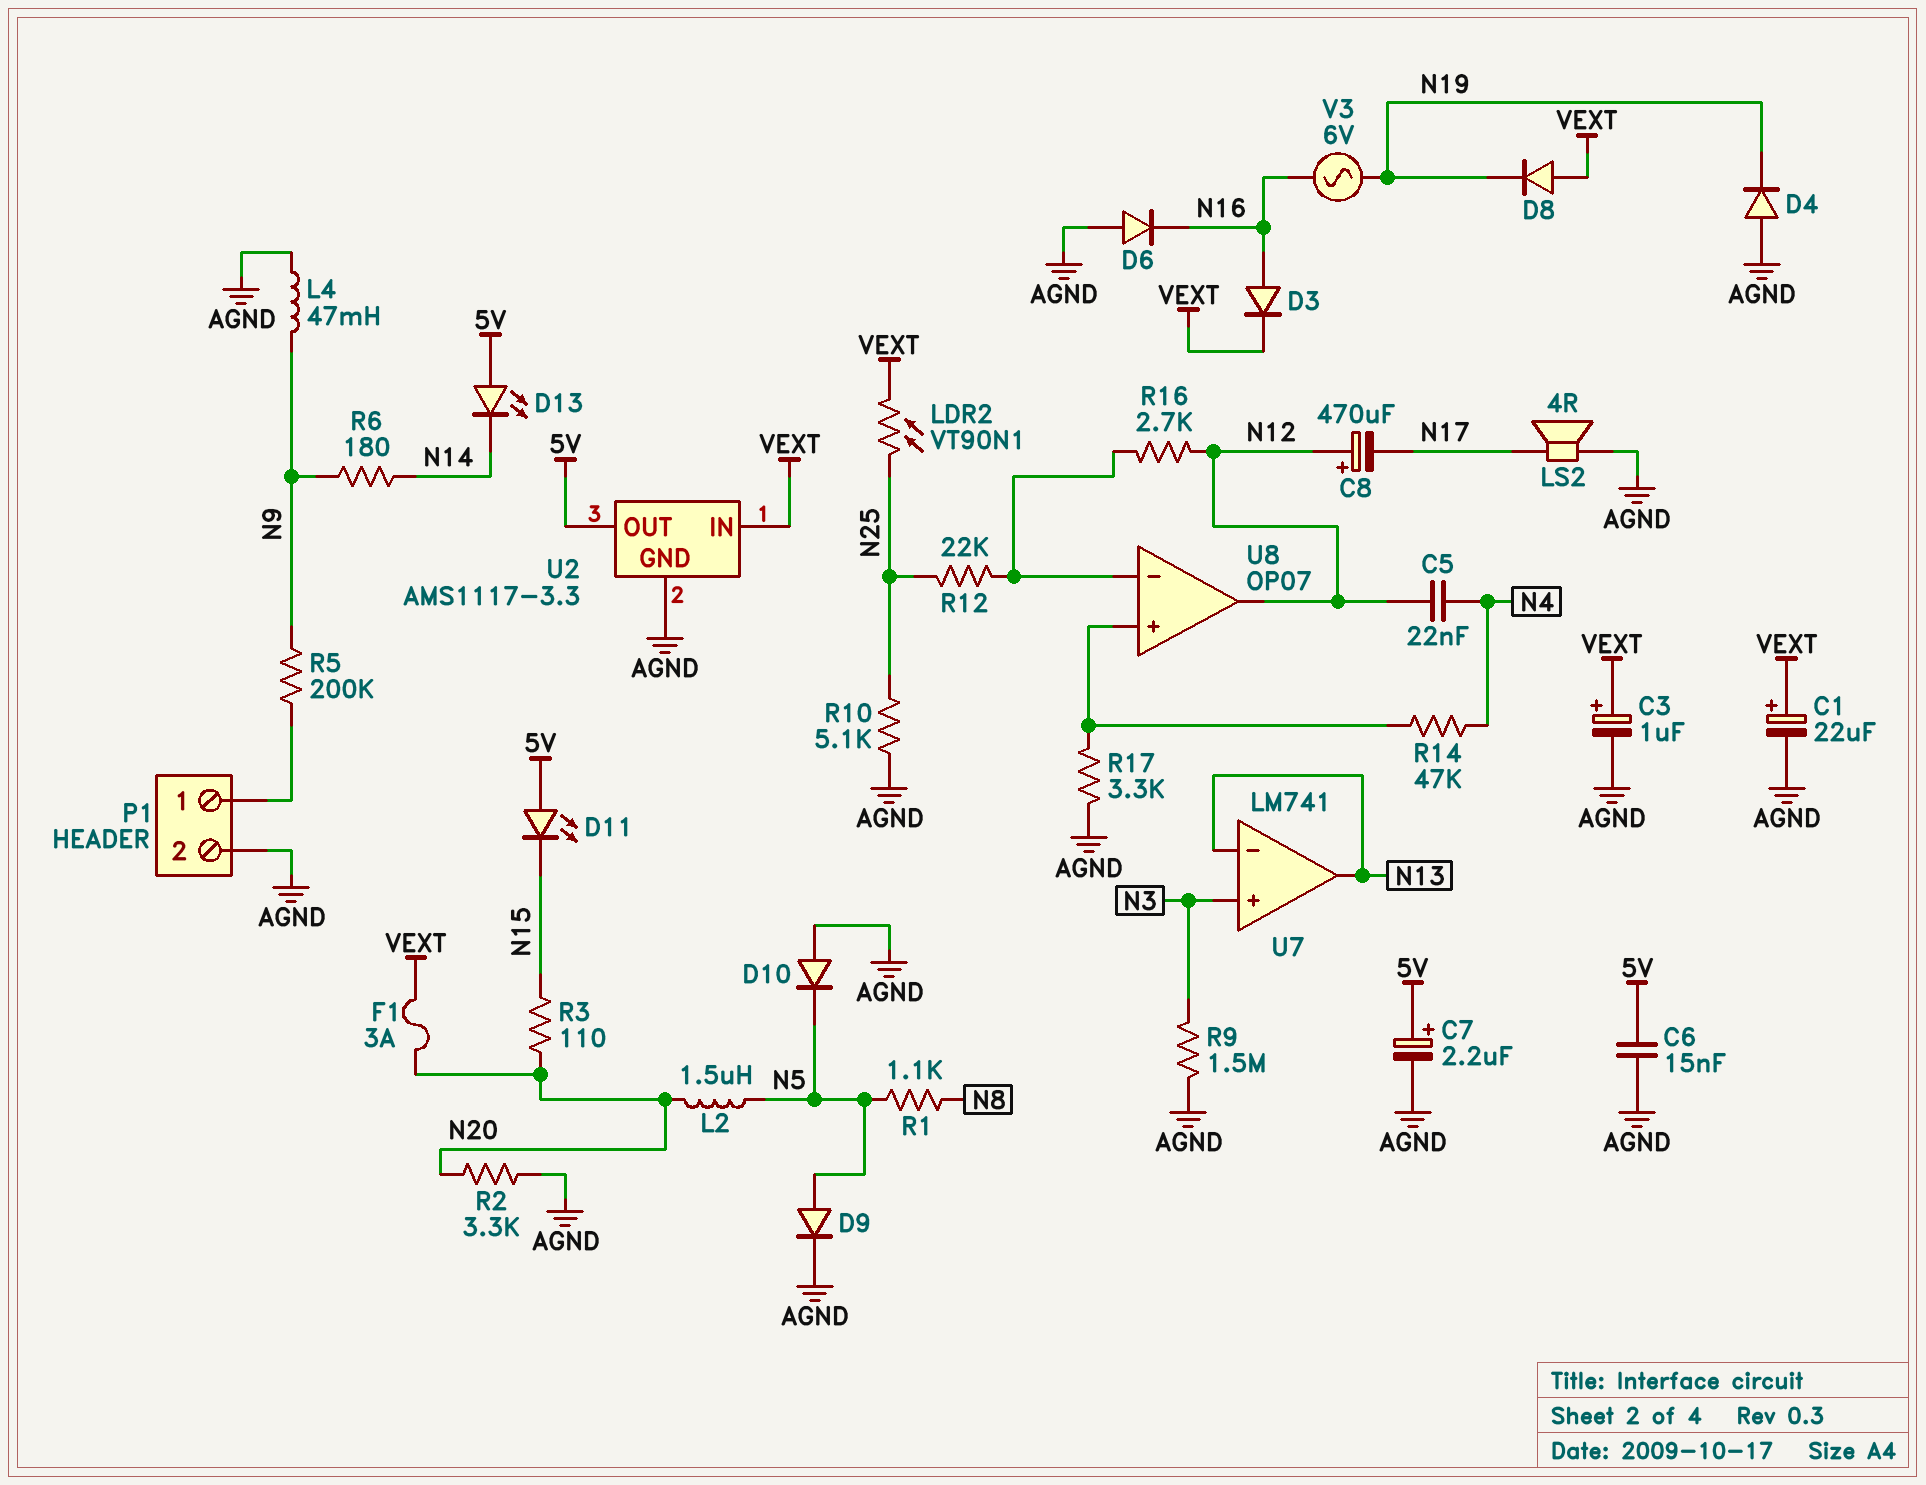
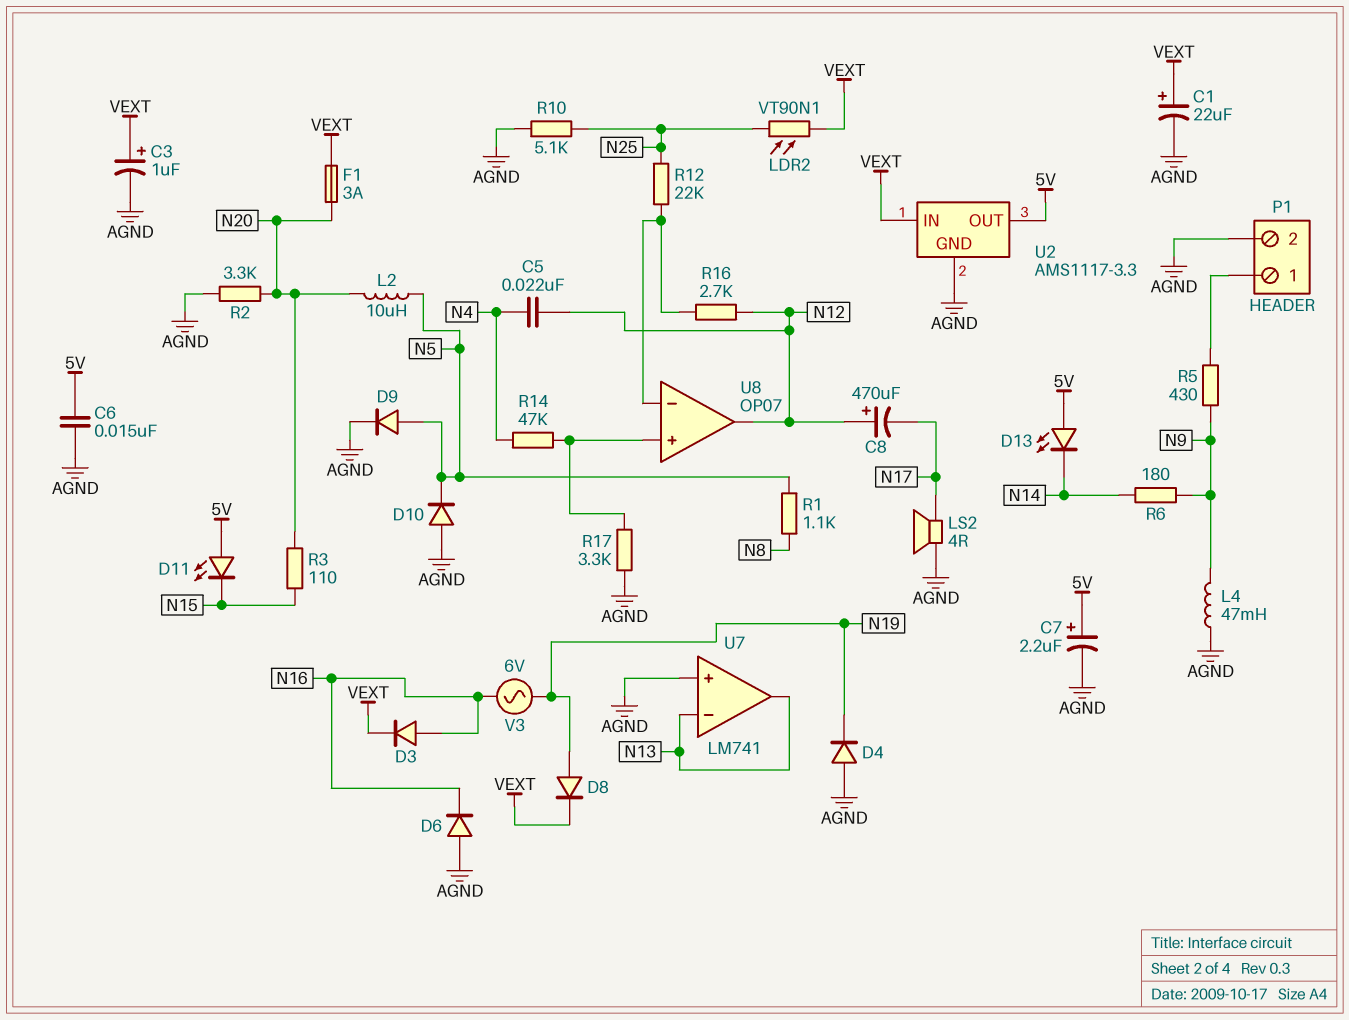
D8: diode (A VEXT, K N19) -> diode (A N19, K VEXT)
L2: 1.5uH (N5, N20) -> 10uH (N5, N20)
R5: 200k (N9, P1/1) -> 430 (N9, P1/1)
R9: 1.5M (AGND, N3) -> none
U7 pin in+: N3 -> AGND

